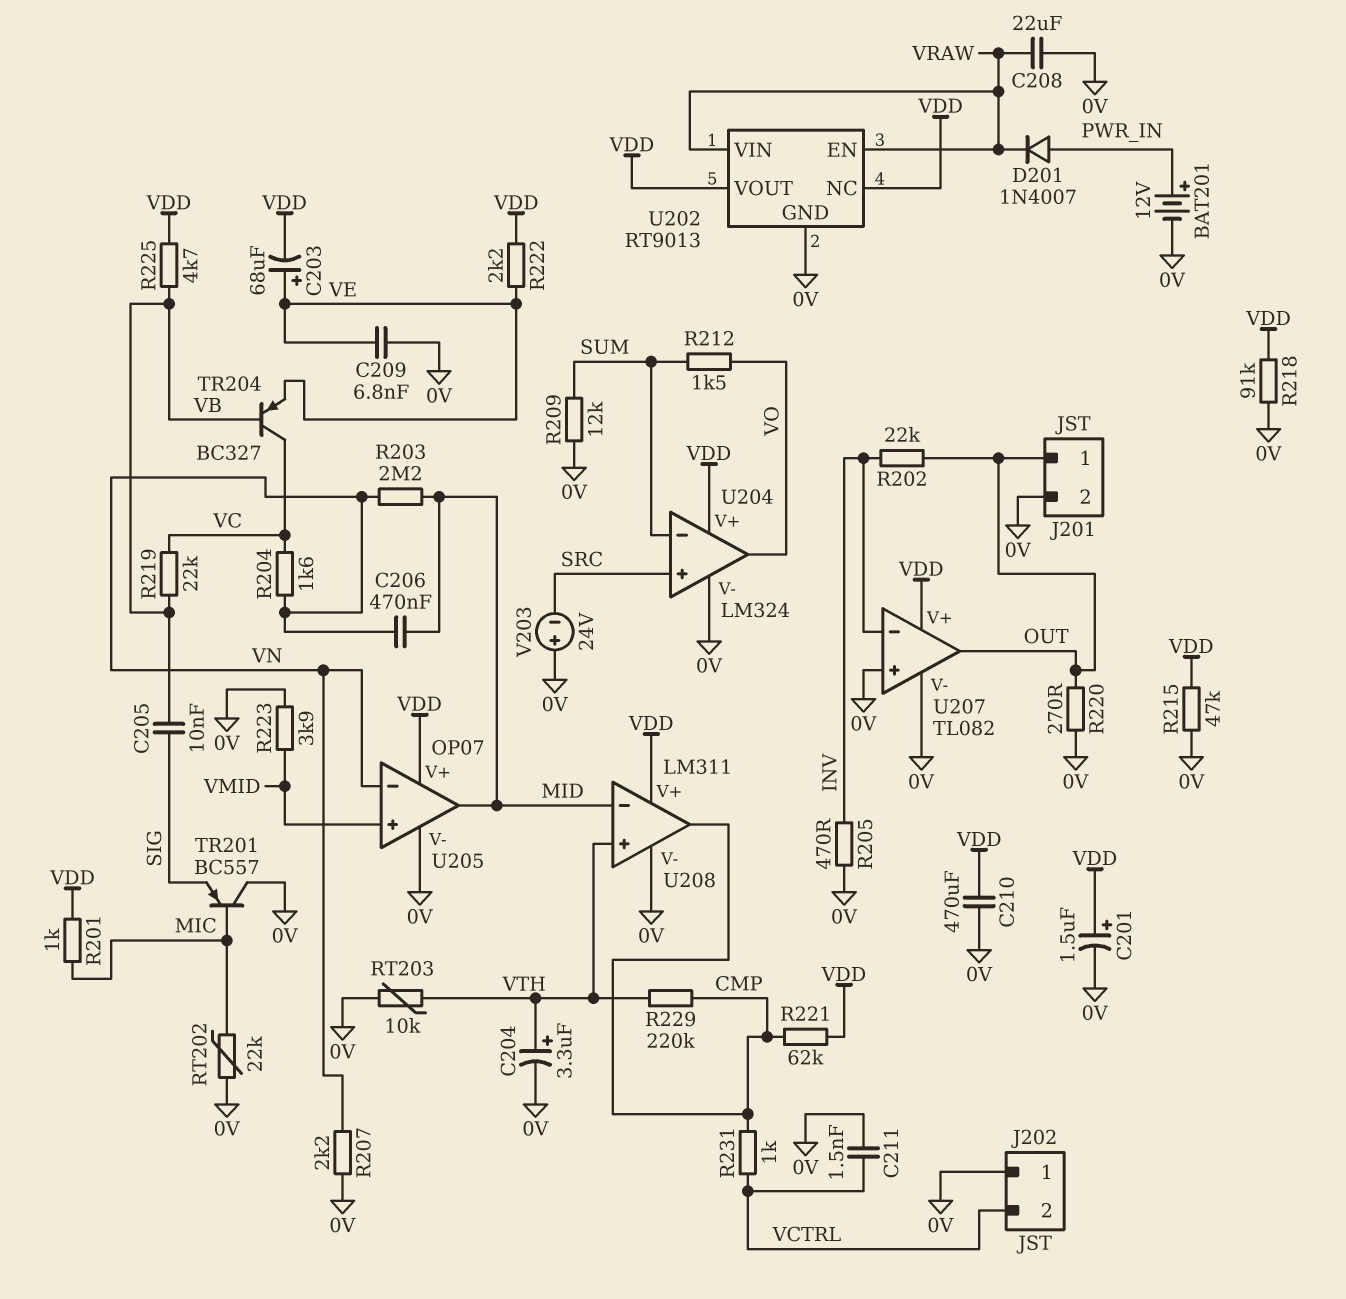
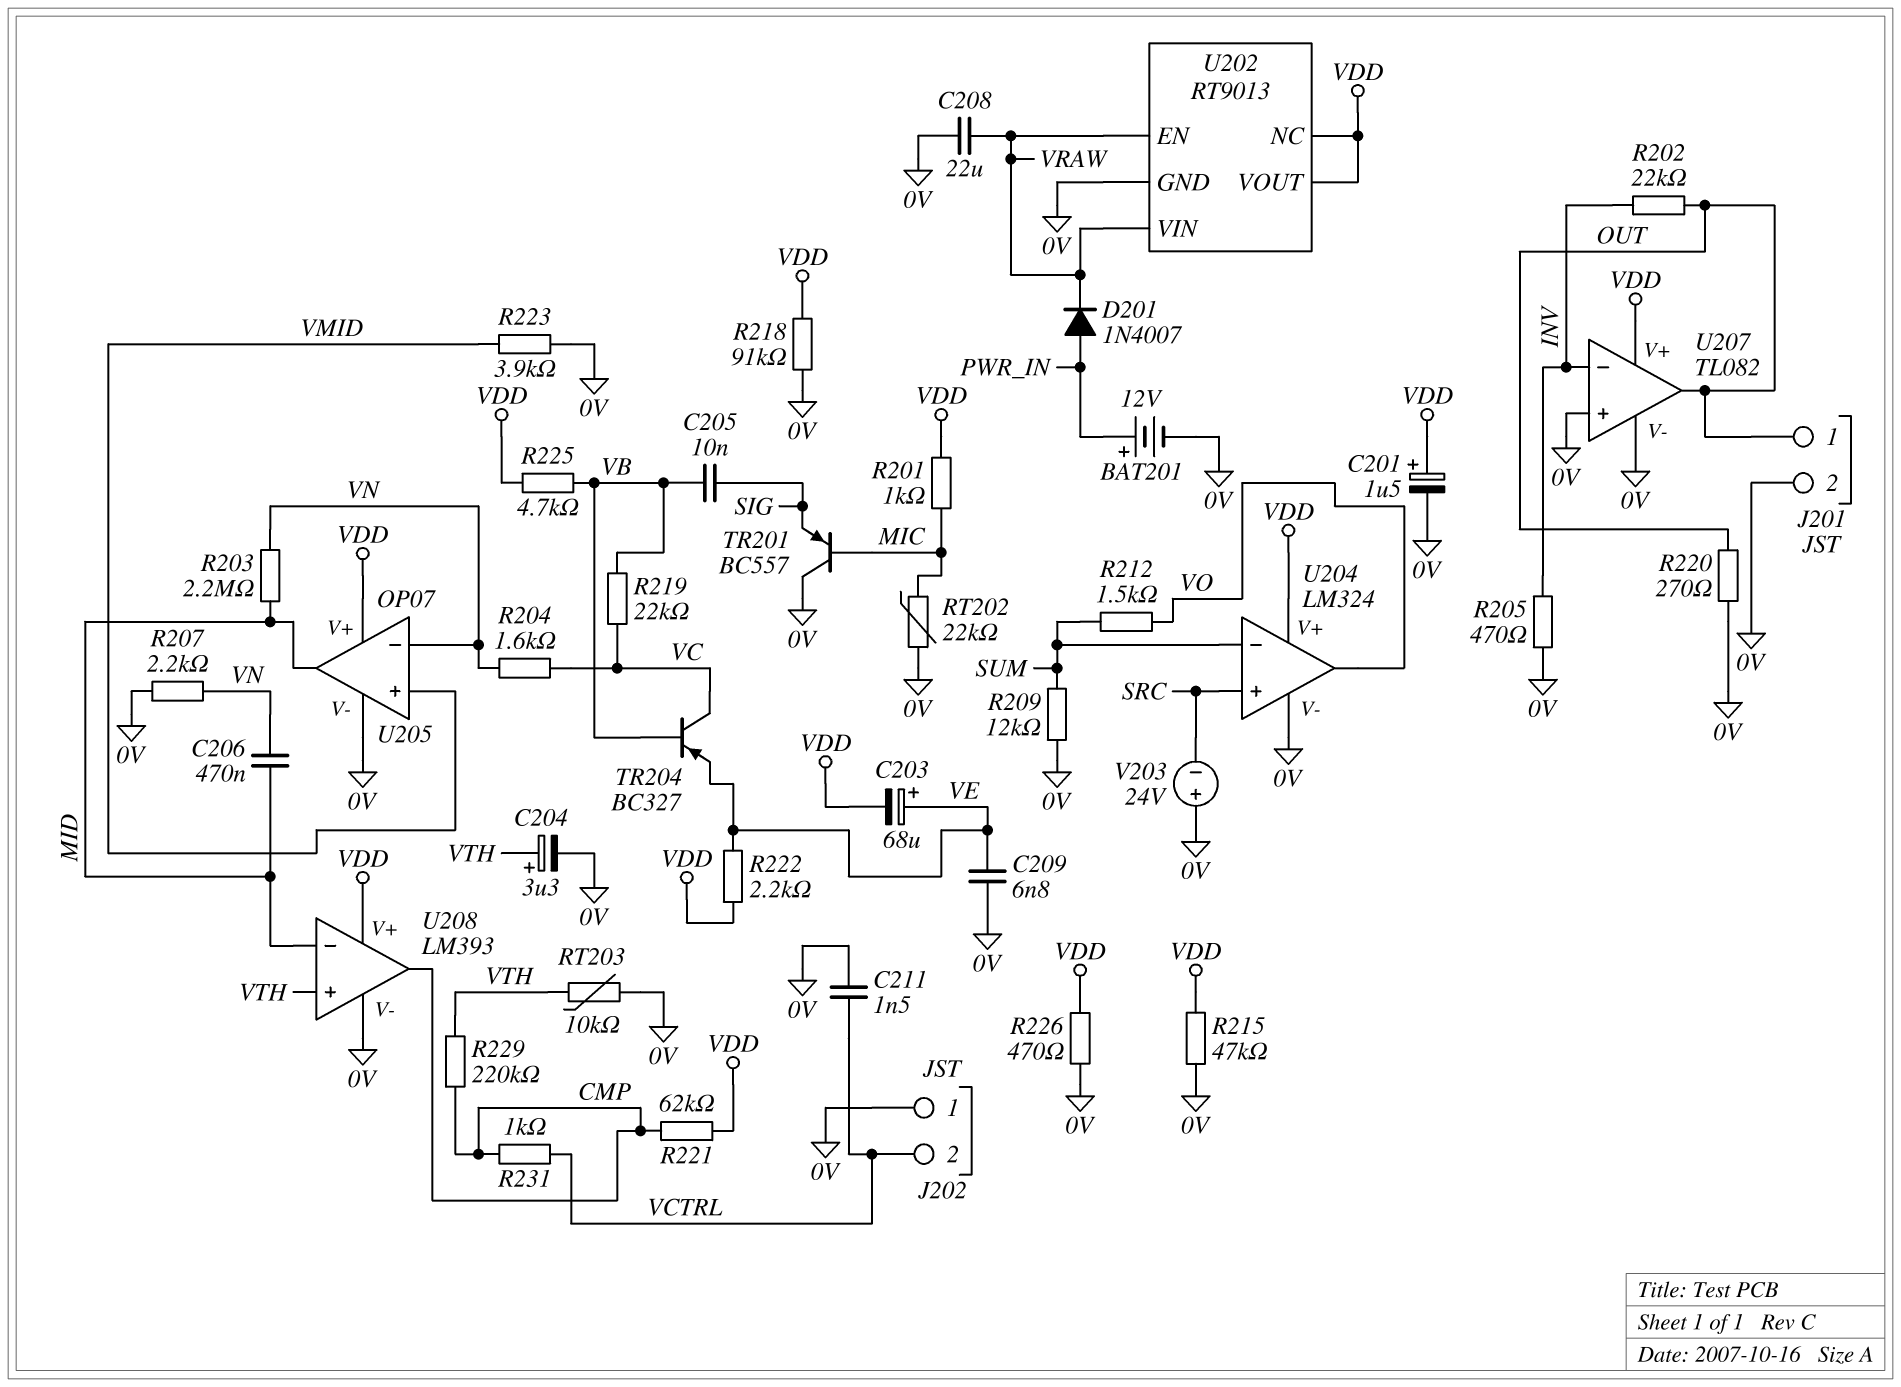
C210: 470uF (0V, VDD) -> none
R226: none -> 470 (0V, VDD)
U208: LM311 -> LM393

